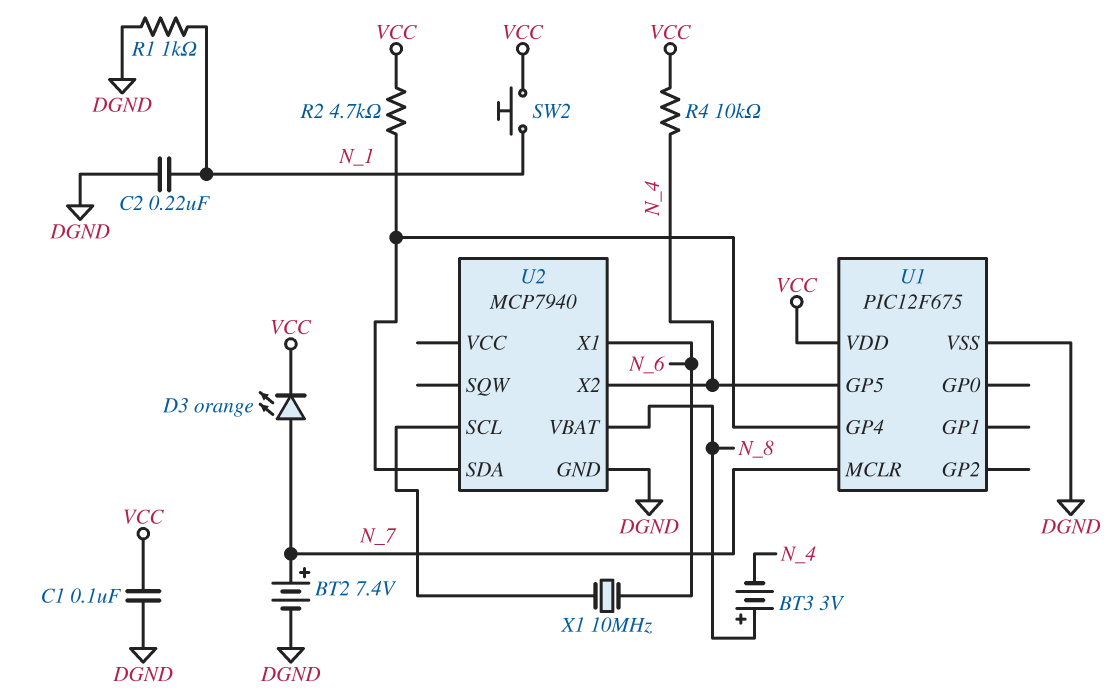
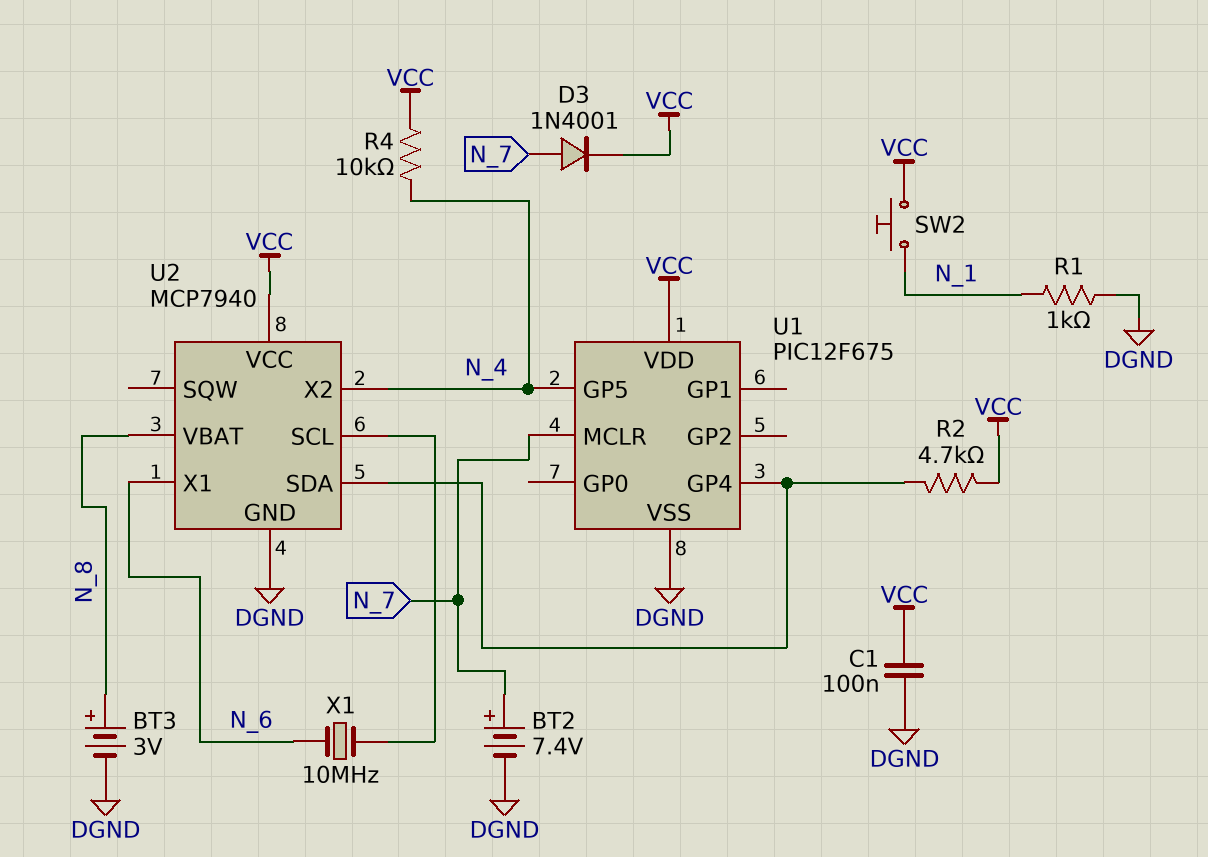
BT3: 3V (plus N_8, minus N_4) -> 3V (plus N_8, minus DGND)
C2: 220nF (DGND, N_1) -> none
D3: LED orange (A N_7, K VCC) -> diode 1N4001 (A N_7, K VCC)
U2 pin VCC: none -> VCC

